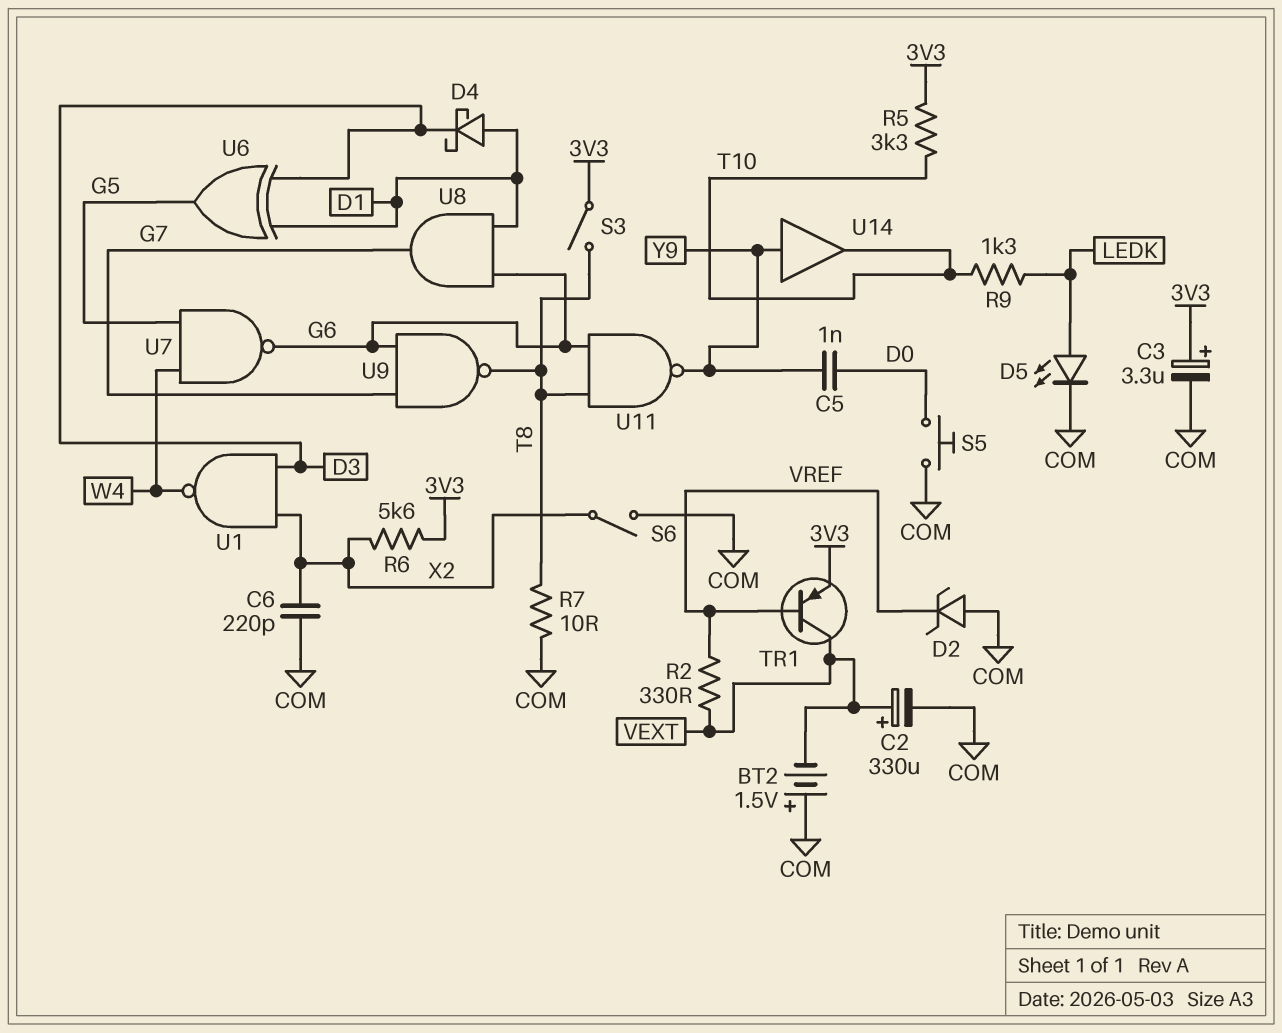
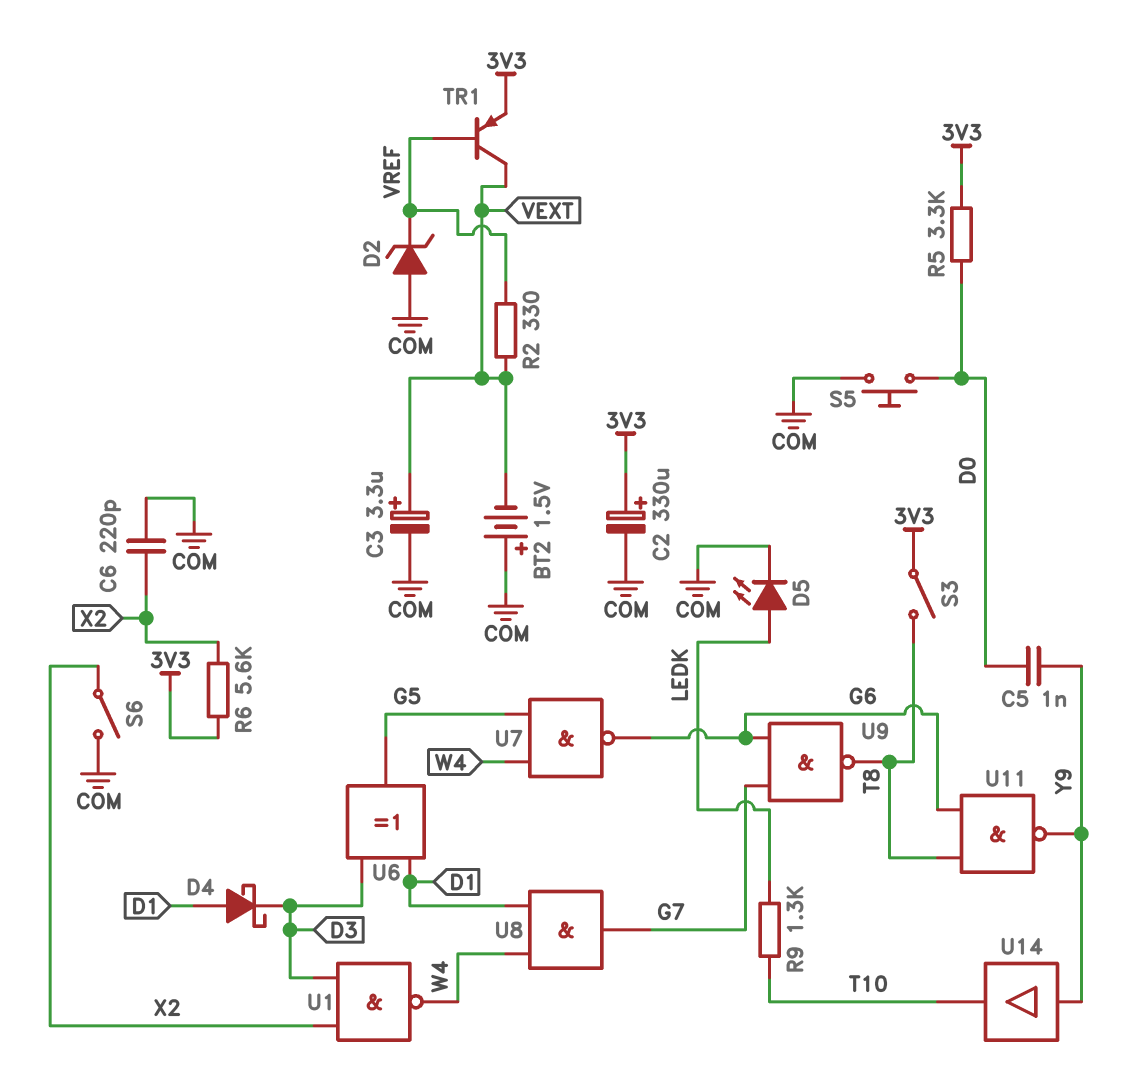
C2: 330uF (plus VEXT, minus COM) -> 330uF (plus 3V3, minus COM)
C3: 3.3uF (plus 3V3, minus COM) -> 3.3uF (plus VEXT, minus COM)
R5: 3.3k (3V3, T10) -> 3.3k (3V3, D0)
R7: 10 (COM, T8) -> none
U8: AND (in D1, in G6, out G7) -> AND (in D1, in W4, out G7)

